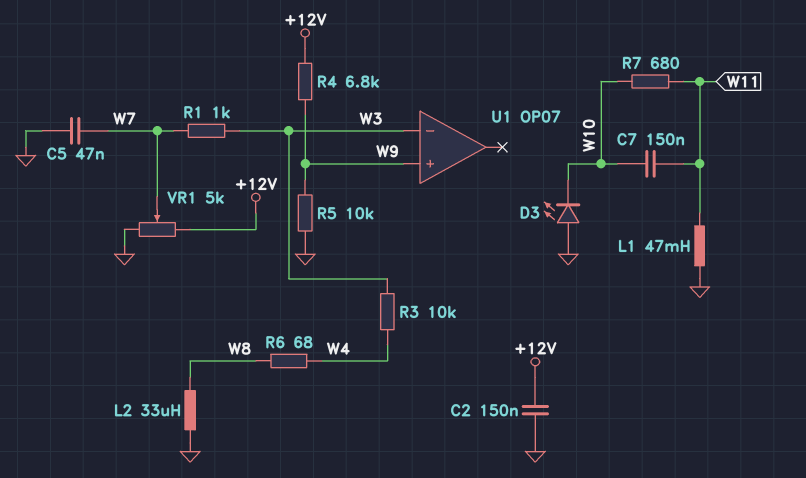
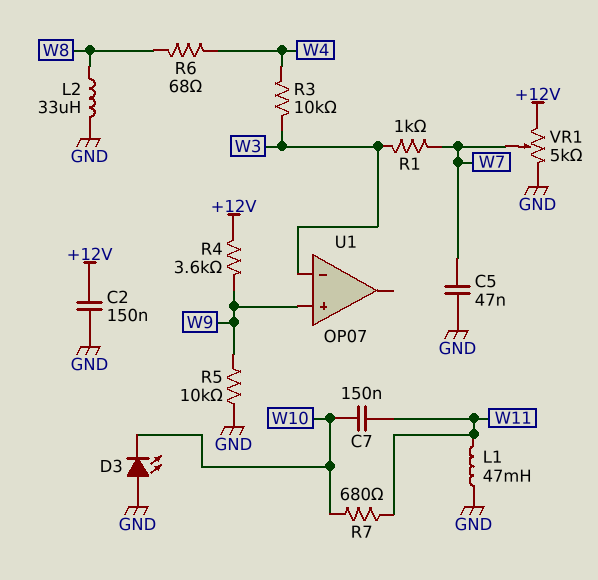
R4: 6.8k (+12V, W9) -> 3.6k (+12V, W9)

